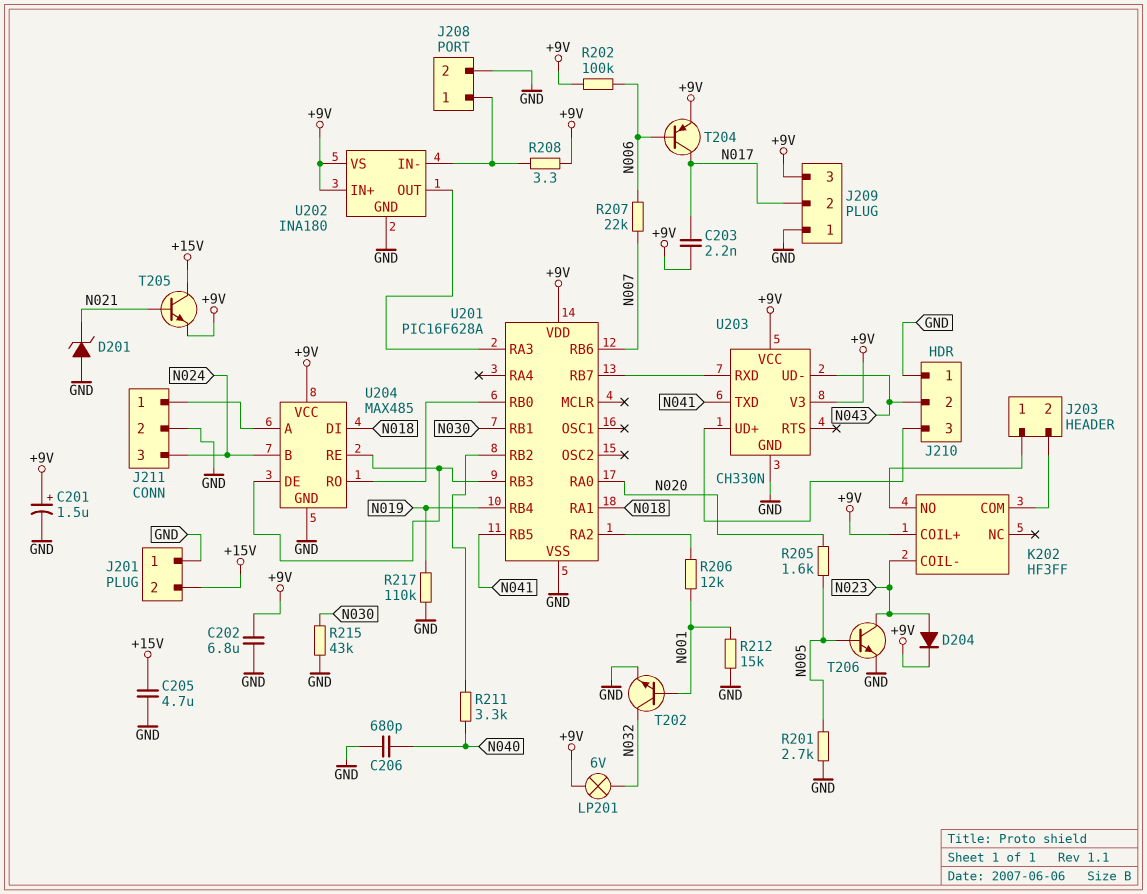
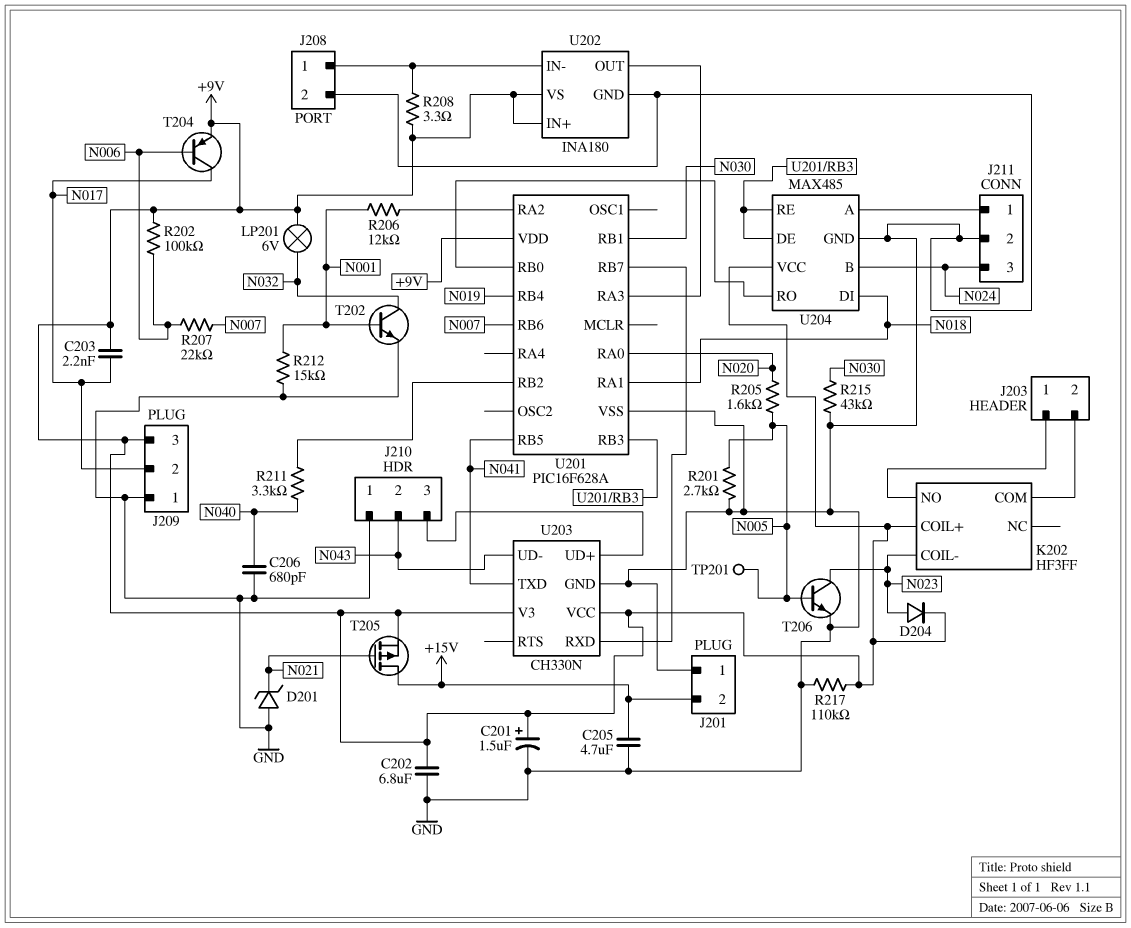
R217: 110k (GND, N019) -> 110k (+9V, GND)
T205: NPN (B N021, C +15V, E +9V) -> PMOS (G N021, D +15V, S +9V)
TP201: none -> test point (N005)

